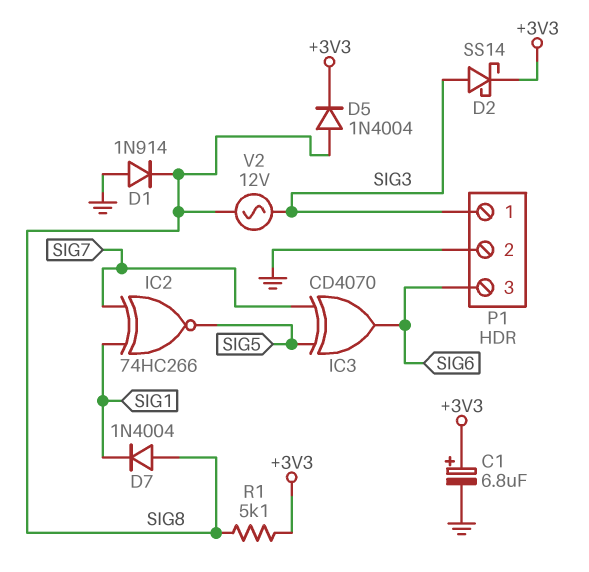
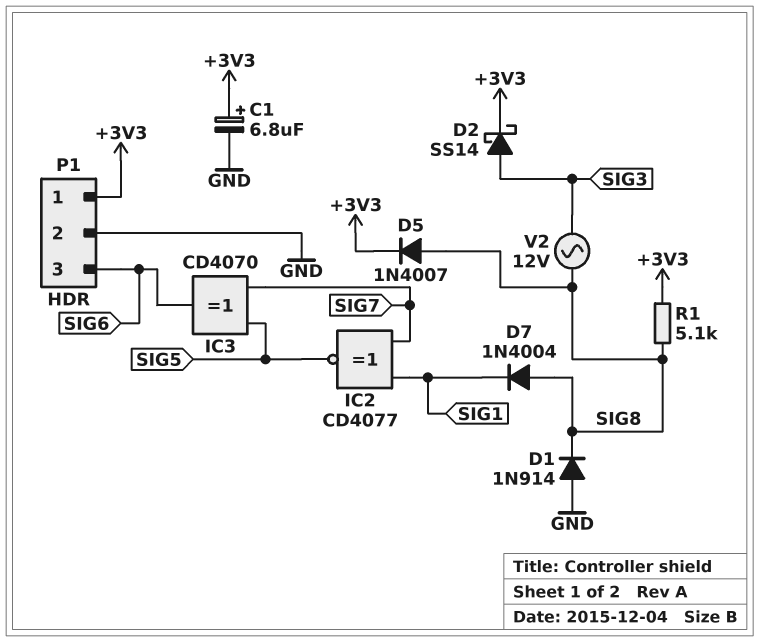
D5: diode 1N4004 (A SIG8, K +3V3) -> diode 1N4007 (A SIG8, K +3V3)
IC2: XNOR 74HC266 (in SIG1, in SIG7, out SIG5) -> XNOR CD4077 (in SIG1, in SIG7, out SIG5)
P1 pin 1: SIG3 -> +3V3

